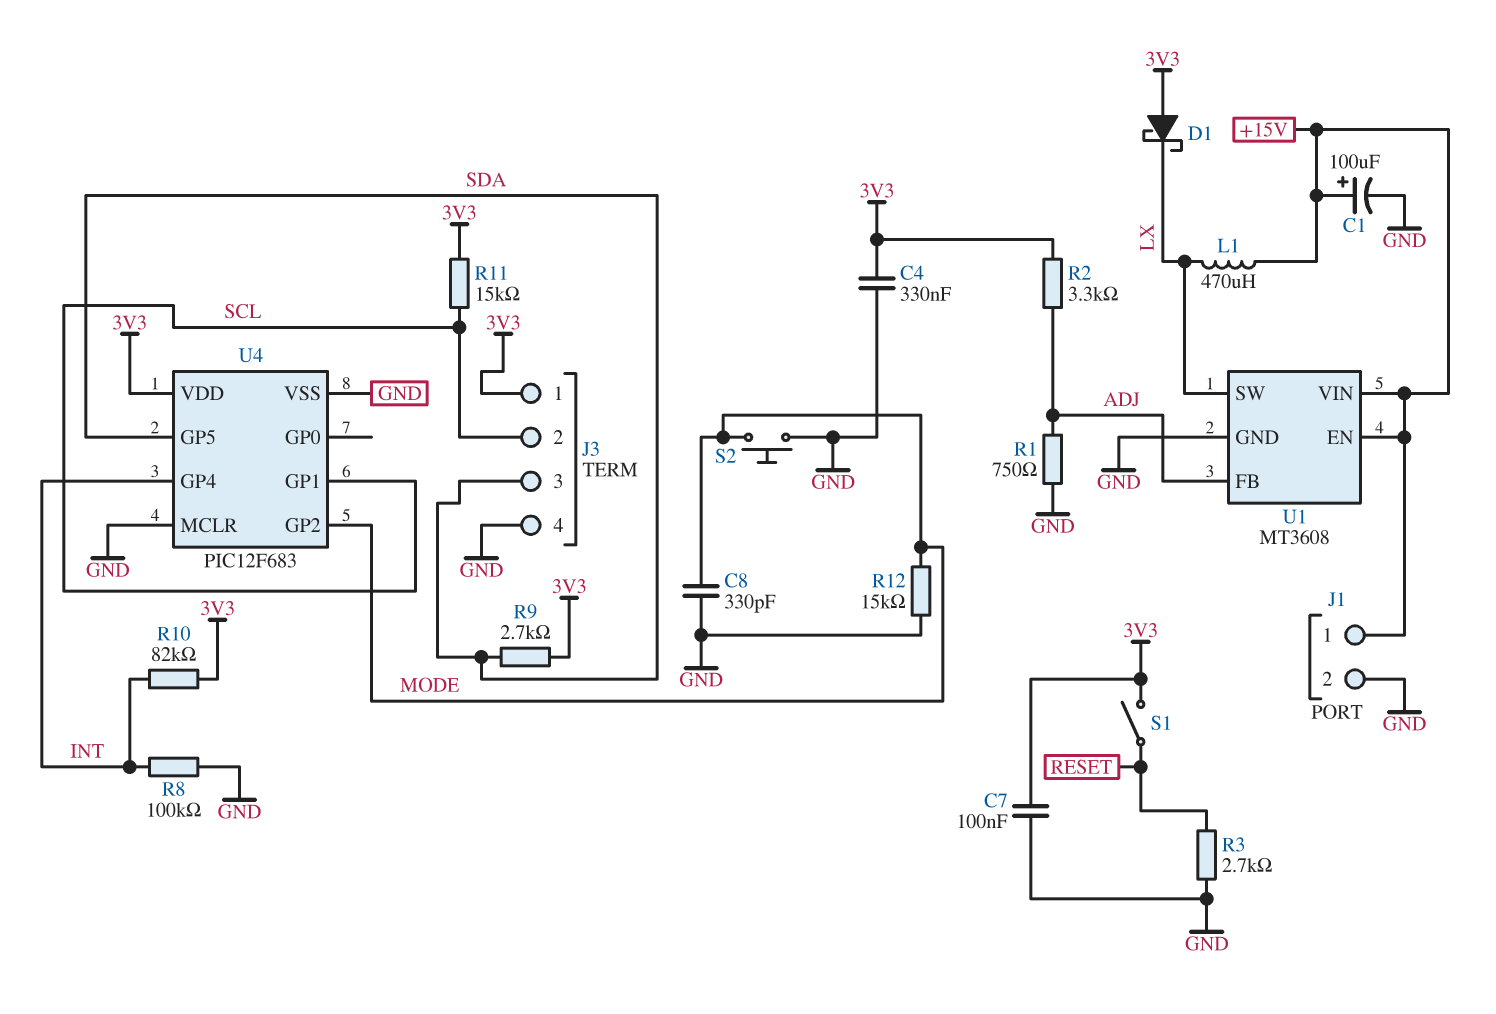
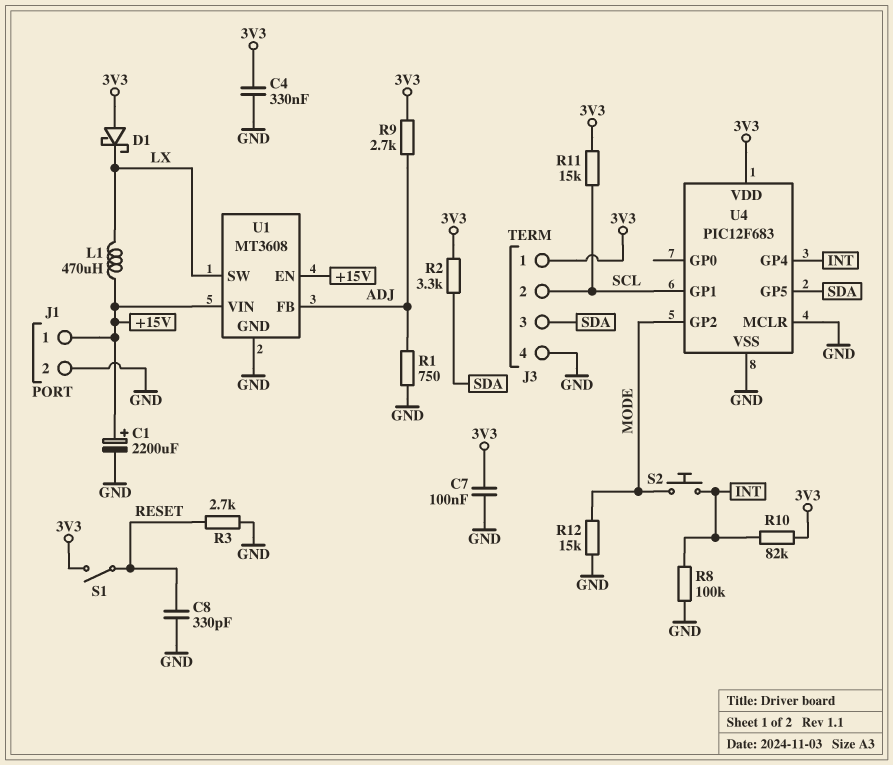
C1: 100uF (plus +15V, minus GND) -> 2200uF (plus +15V, minus GND)
C8: 330pF (GND, MODE) -> 330pF (GND, RESET)
R2: 3.3k (3V3, ADJ) -> 3.3k (3V3, SDA)
R9: 2.7k (3V3, SDA) -> 2.7k (3V3, ADJ)
S2: button (GND, MODE) -> button (INT, MODE)

